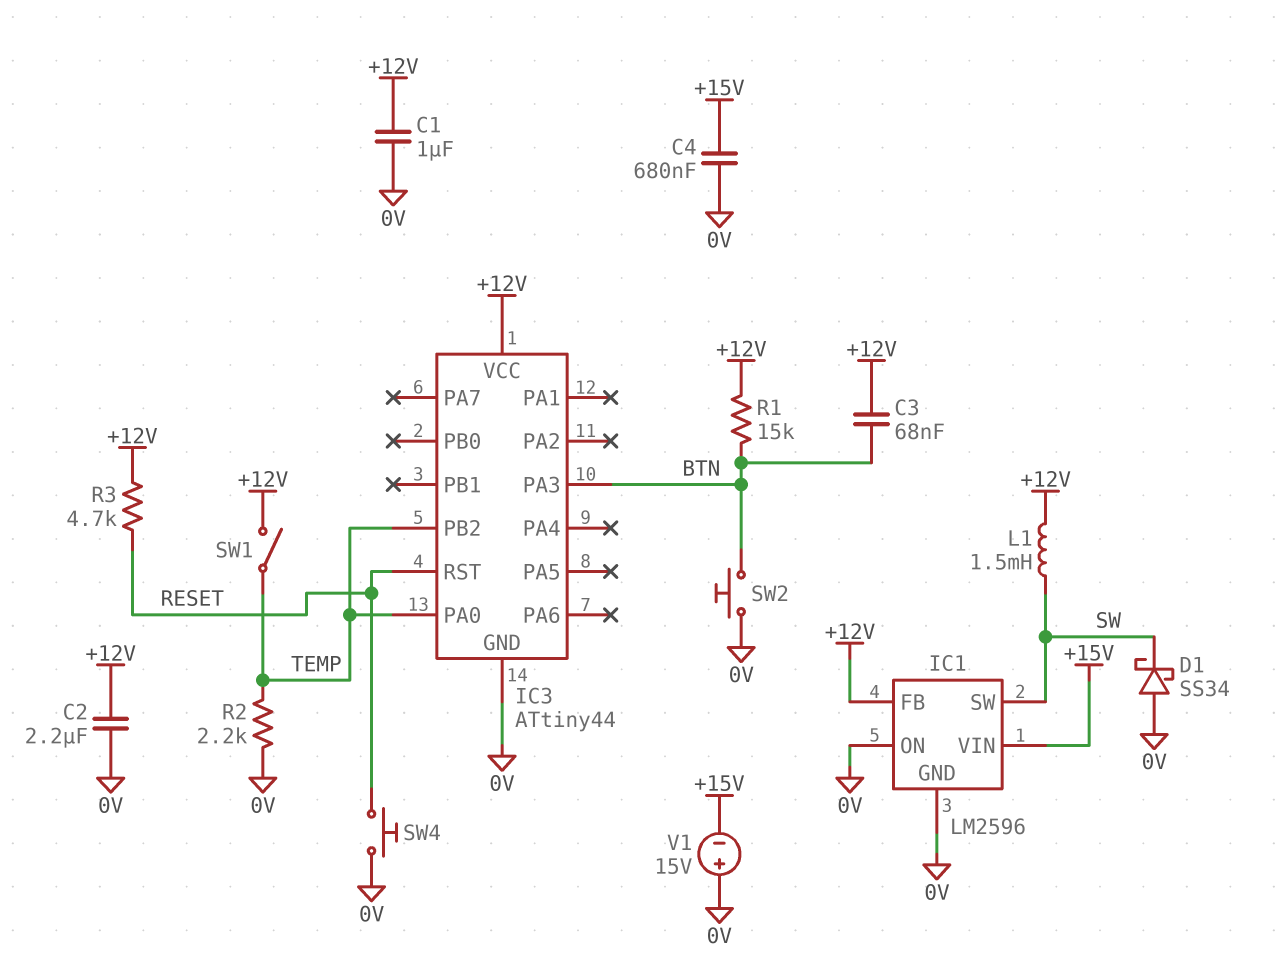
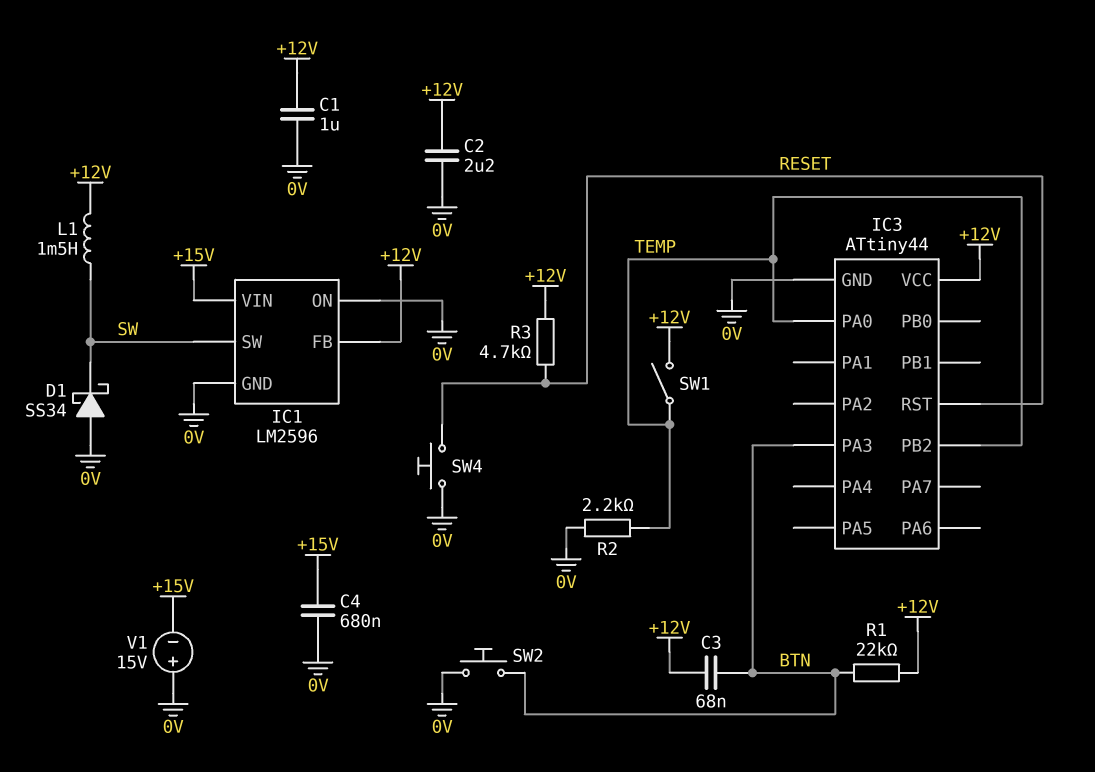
R1: 15k (+12V, BTN) -> 22k (+12V, BTN)

